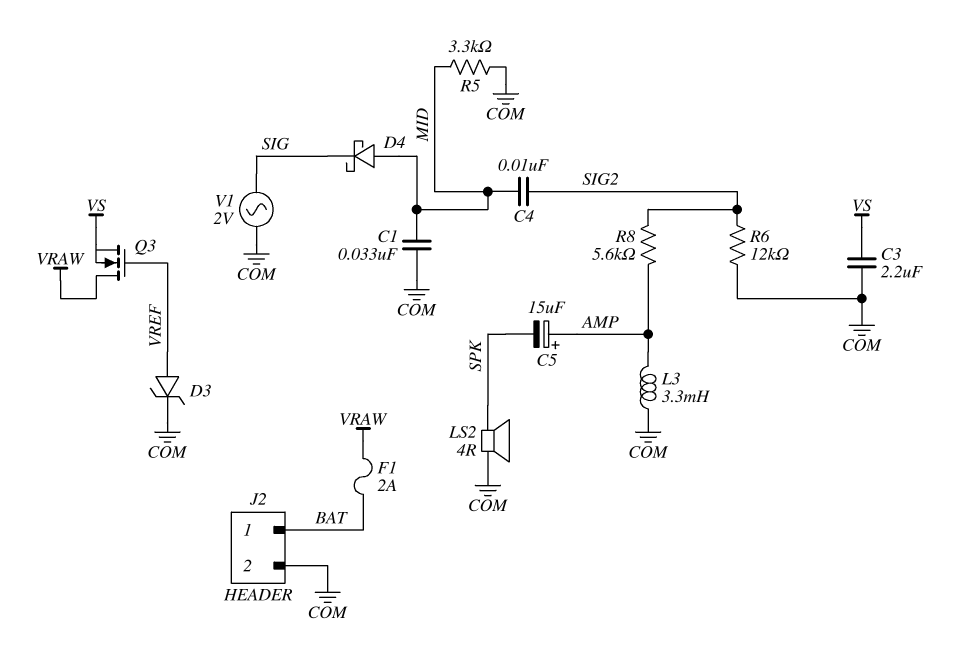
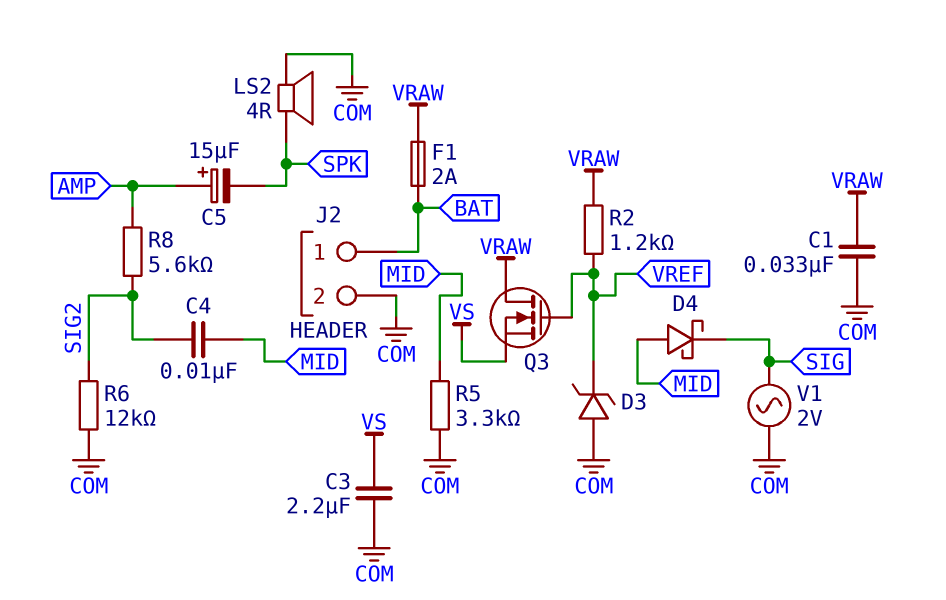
C1: 33nF (COM, MID) -> 33nF (COM, VRAW)
D3: zener (A VREF, K COM) -> zener (A COM, K VREF)
L3: 3.3mH (AMP, COM) -> none
R2: none -> 1.2k (VRAW, VREF)

